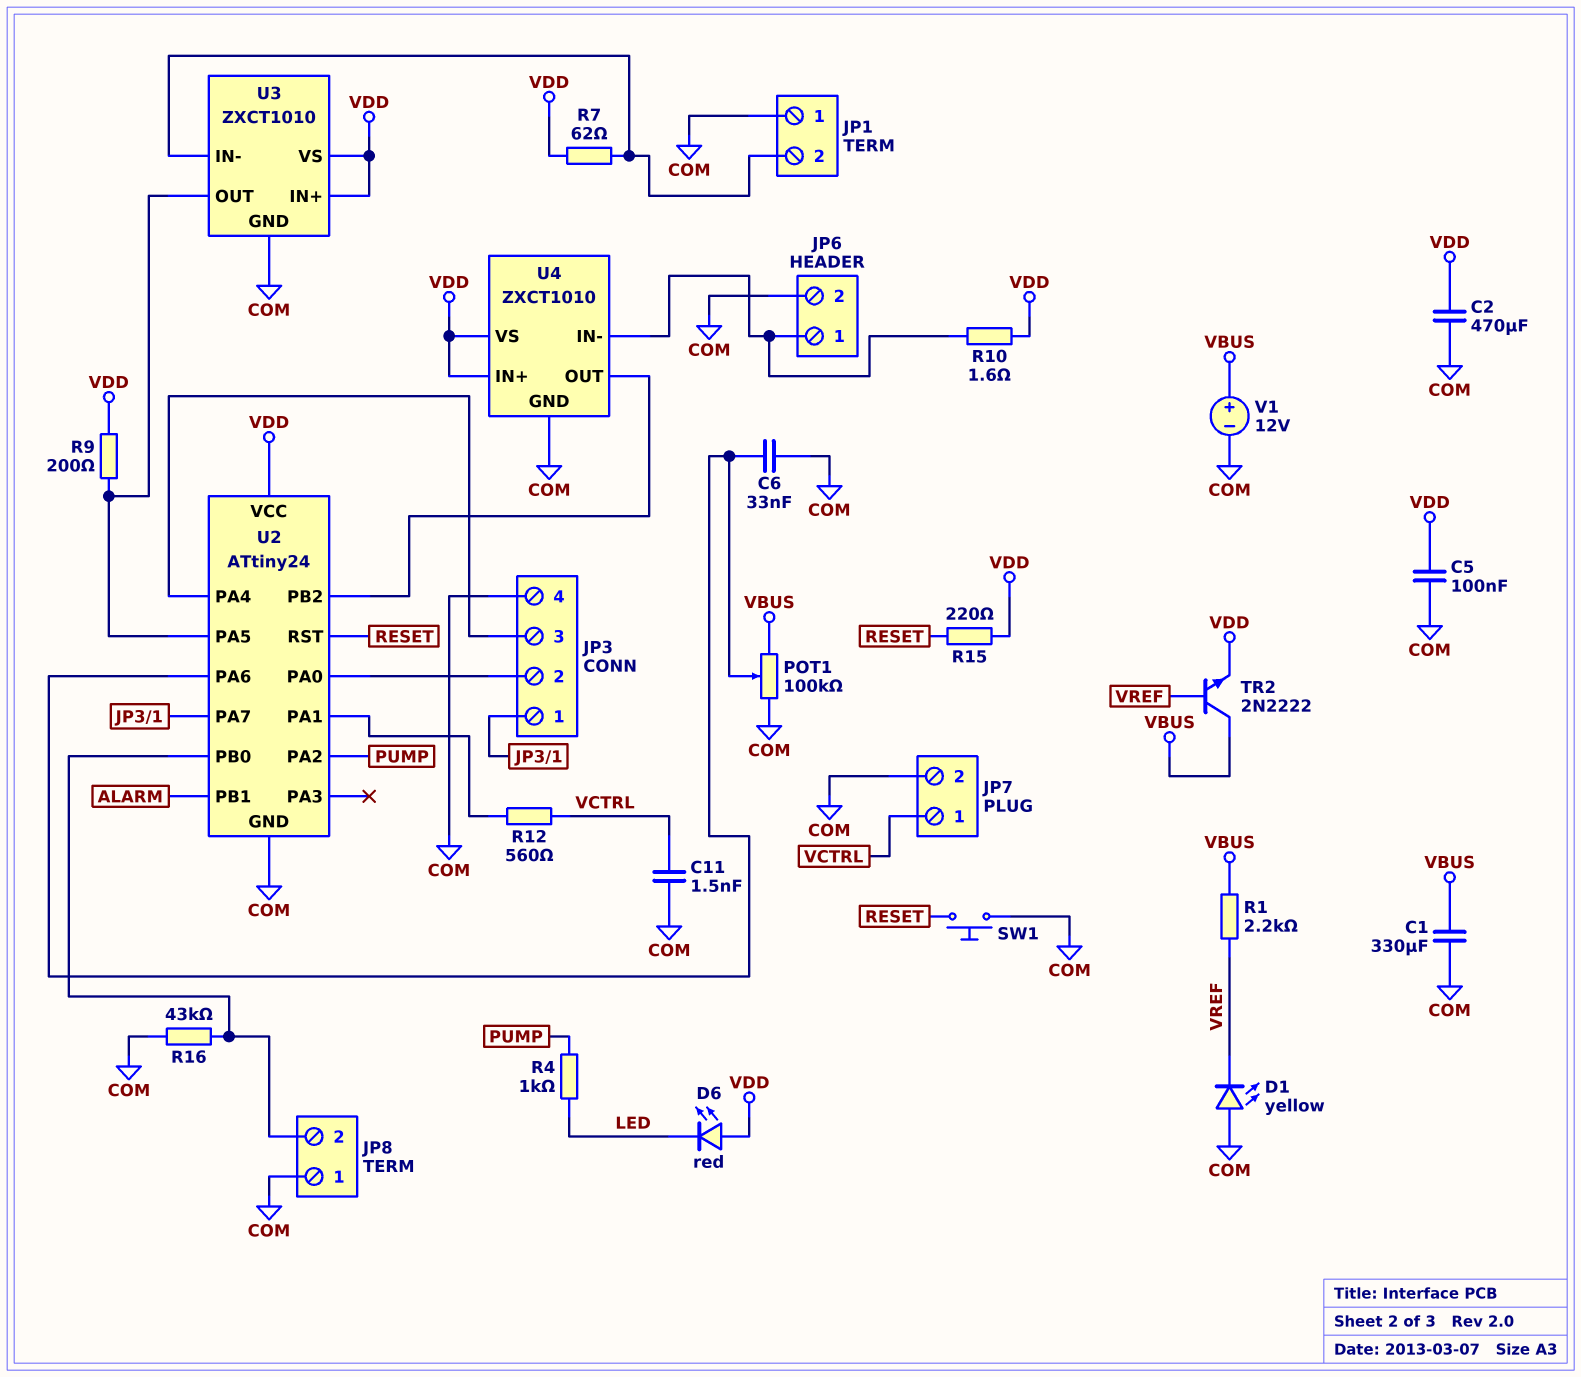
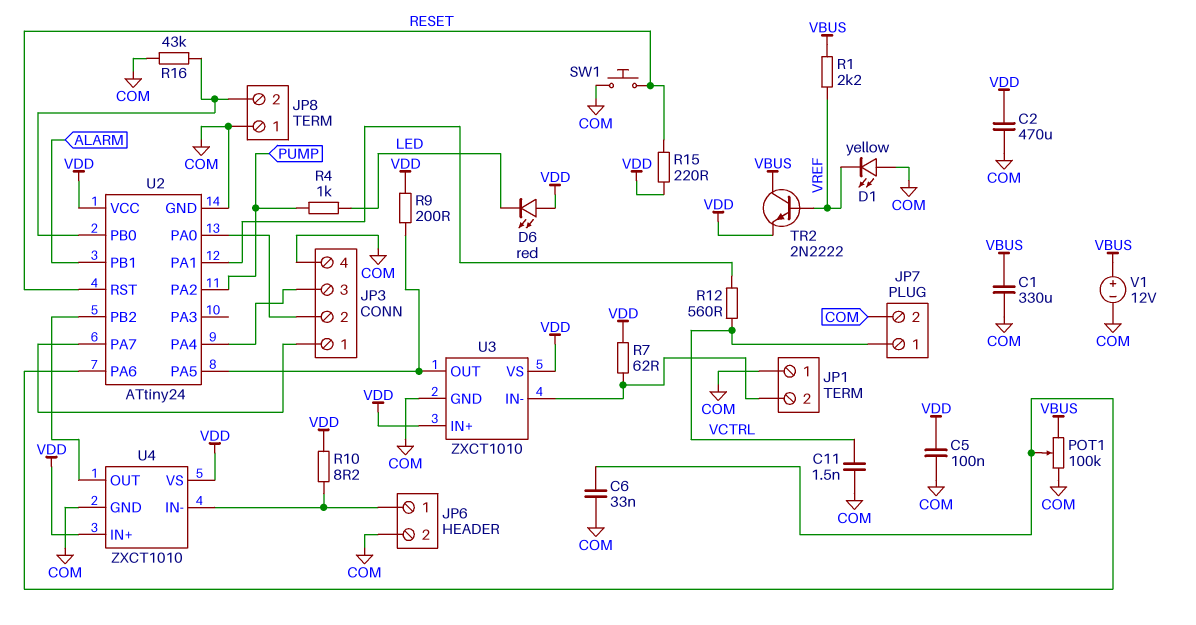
R10: 1.6 (JP6/1, VDD) -> 8.2 (JP6/1, VDD)

